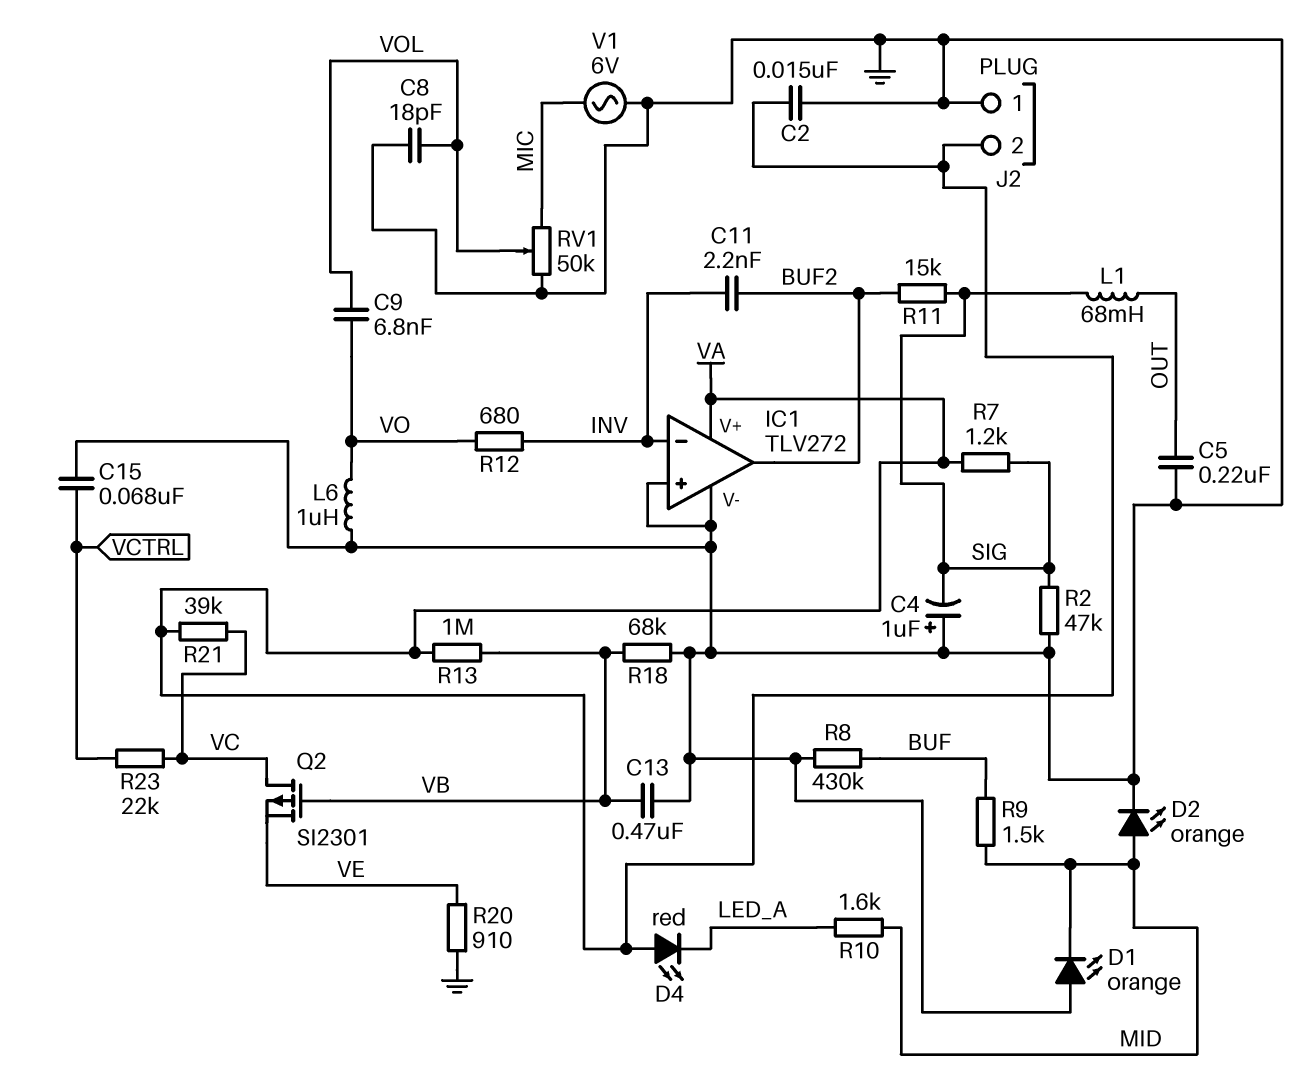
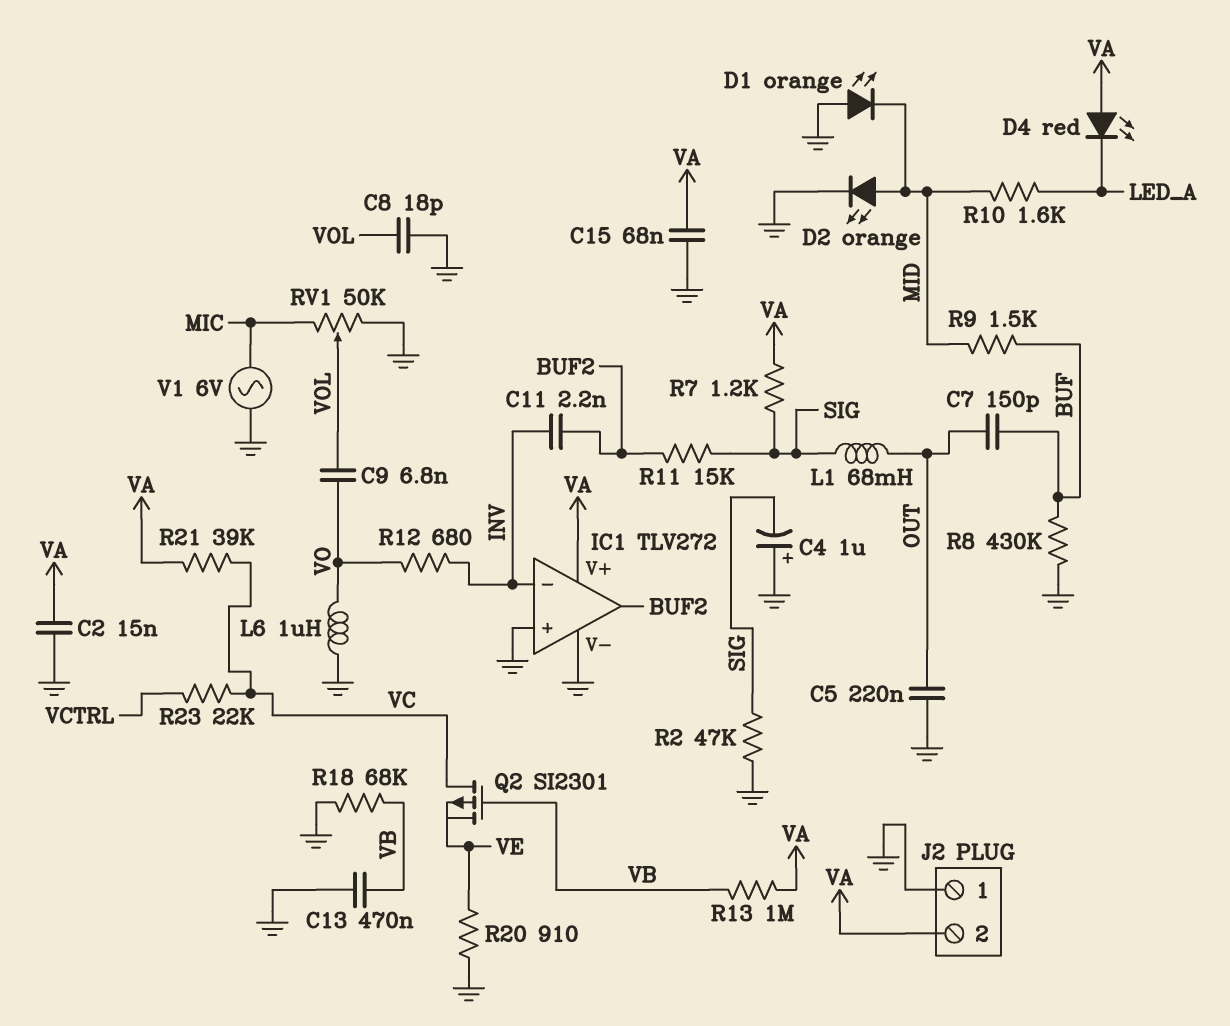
C7: none -> 150pF (BUF, OUT)
C15: 68nF (GND, VCTRL) -> 68nF (GND, VA)

